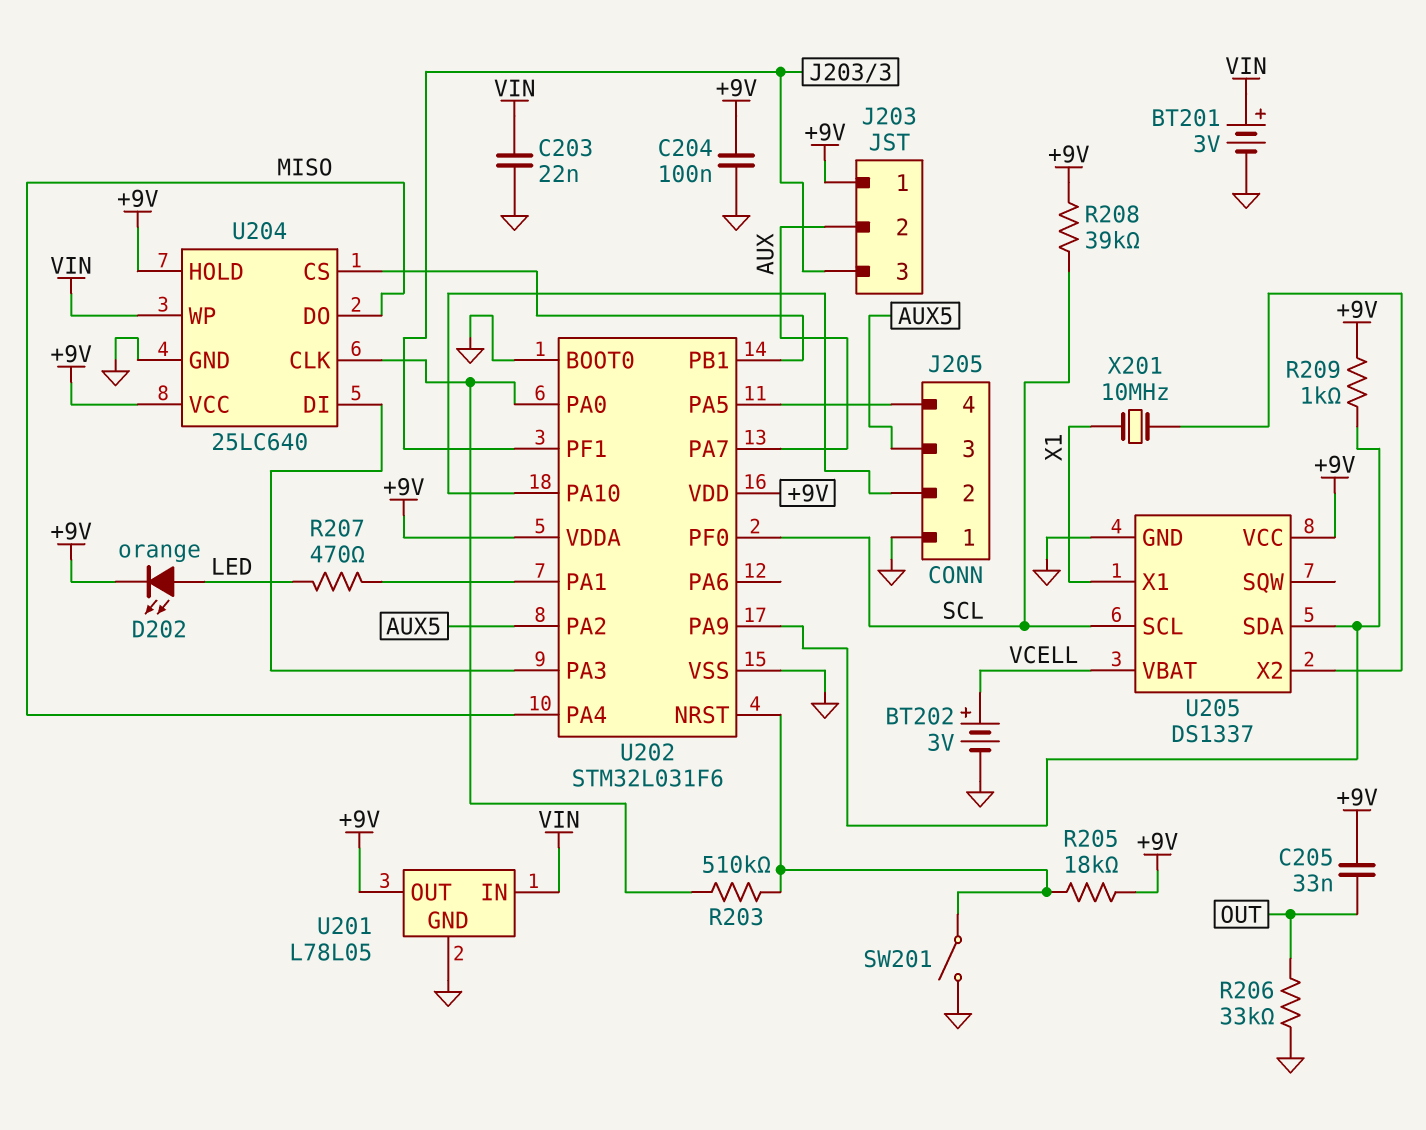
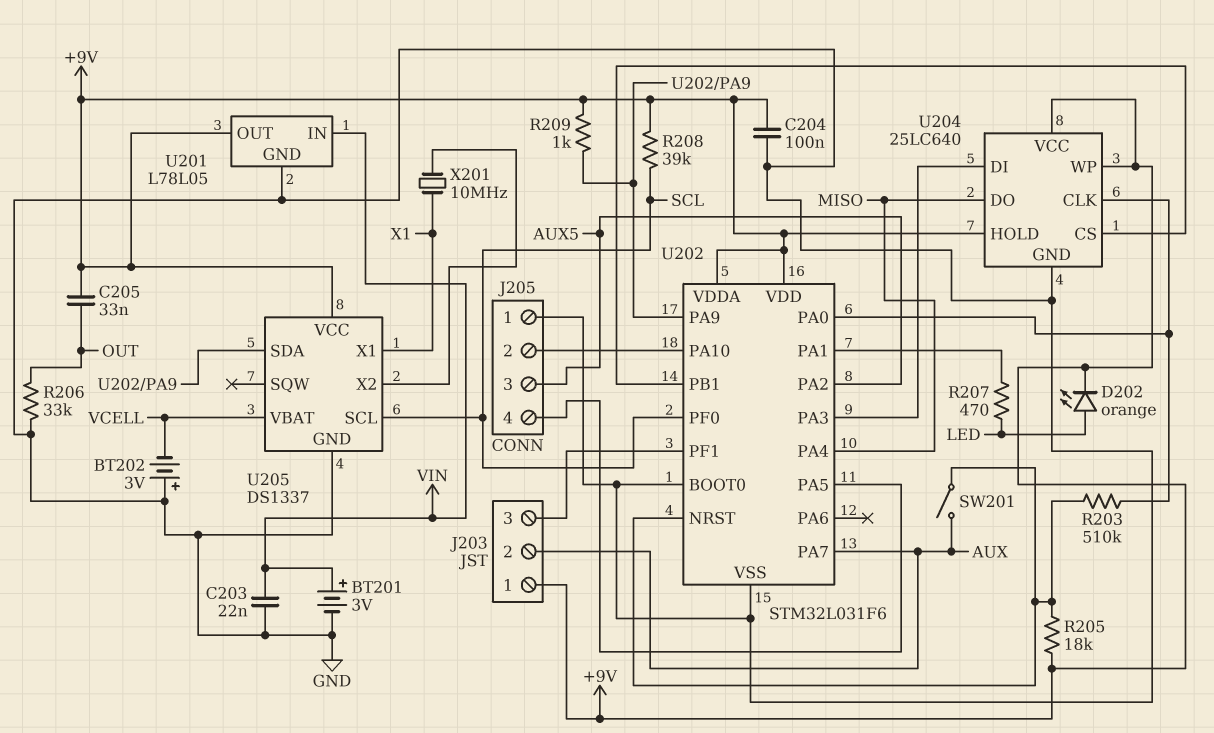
BT202: 3V (plus VCELL, minus GND) -> 3V (plus GND, minus VCELL)
SW201: switch (GND, U202/NRST) -> switch (AUX, U202/NRST)
U204 pin WP: VIN -> +9V

